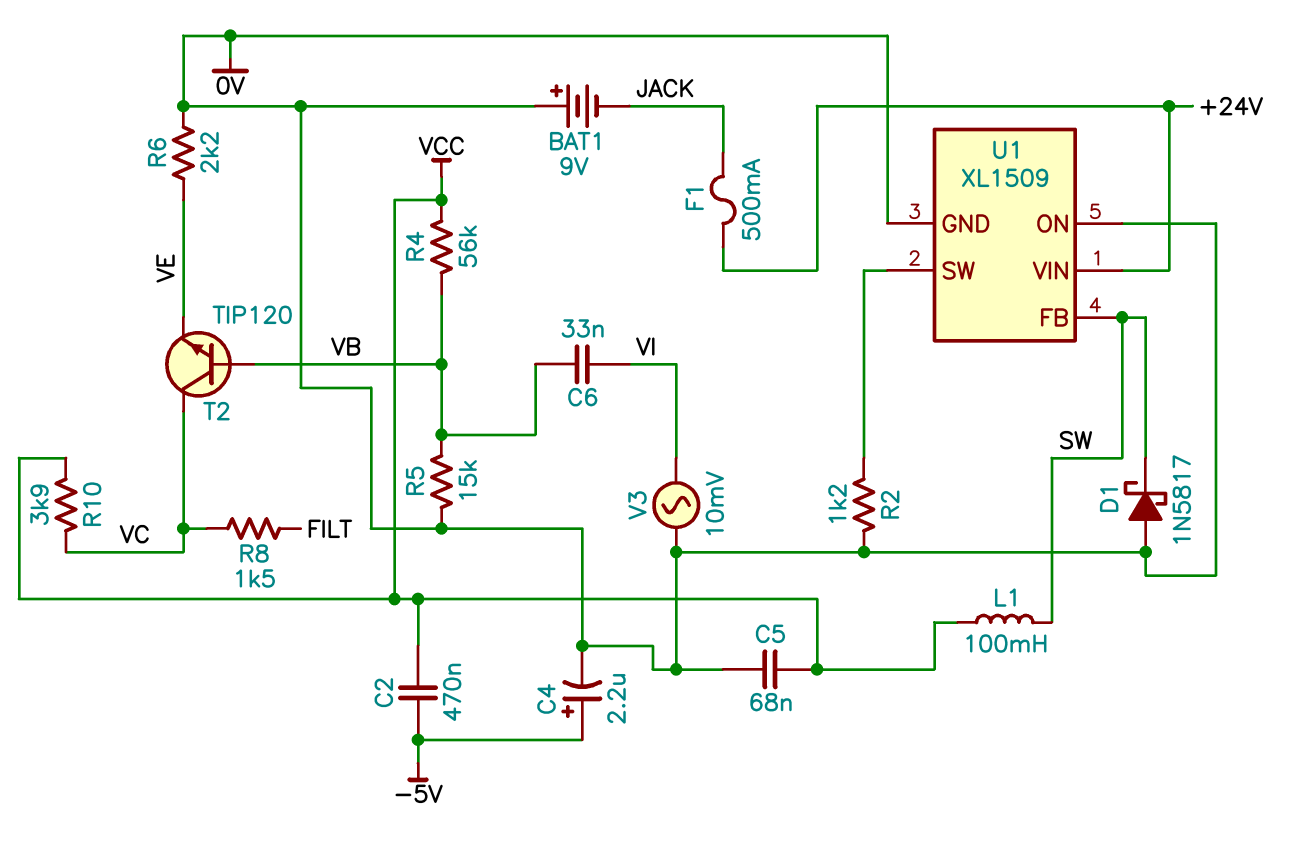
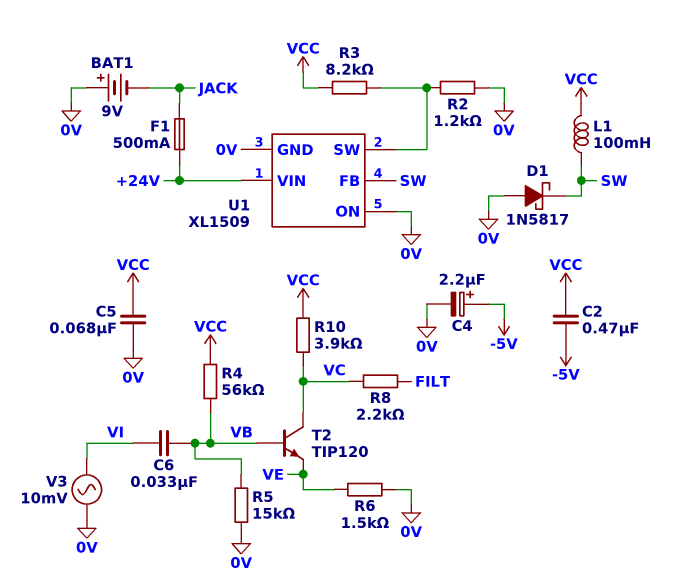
R3: none -> 8.2k (U1/SW, VCC)
R6: 2.2k (0V, VE) -> 1.5k (0V, VE)
R8: 1.5k (FILT, VC) -> 2.2k (FILT, VC)

